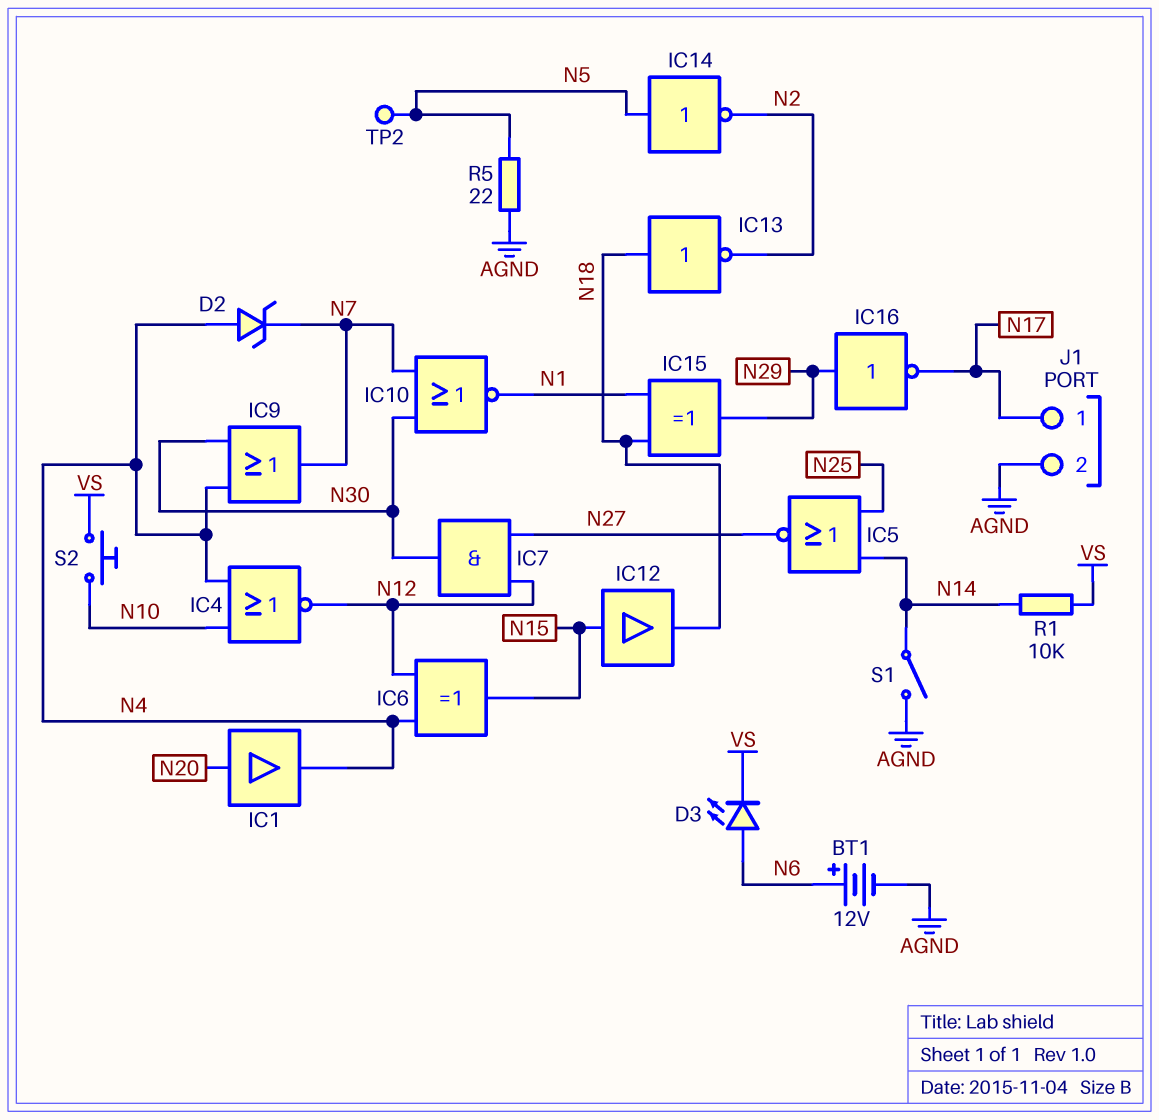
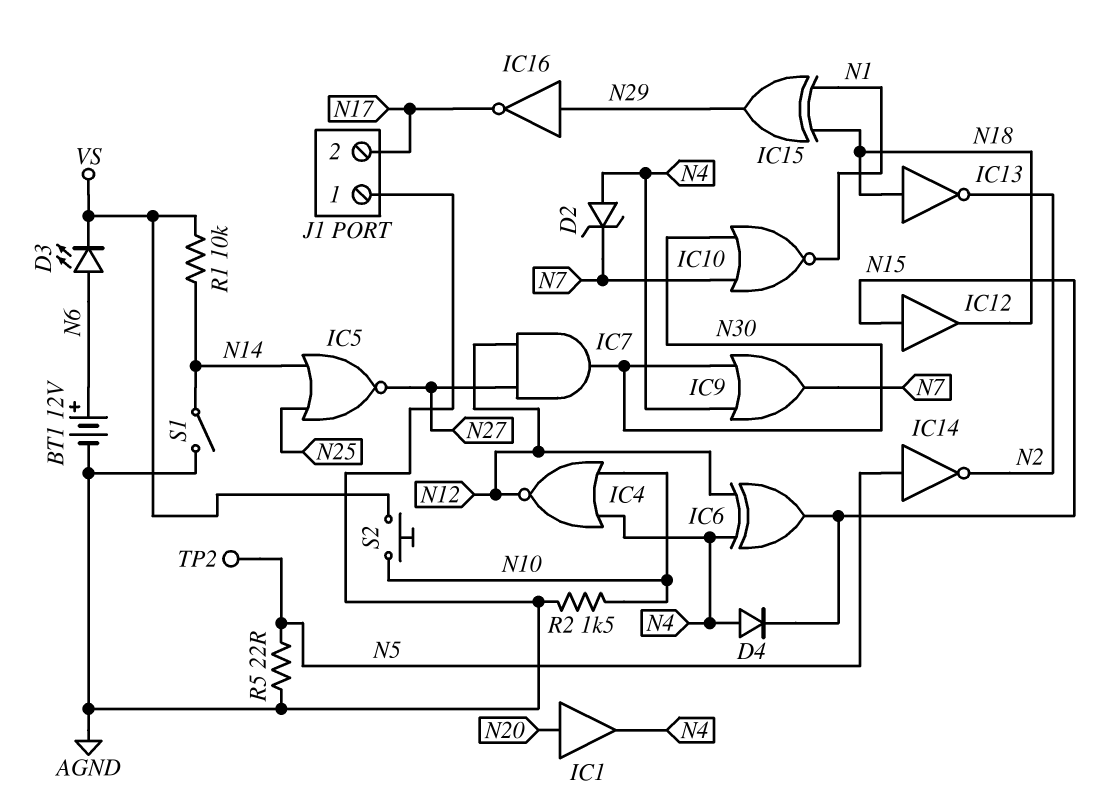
D4: none -> diode (A N4, K N15)
J1 pin 1: N17 -> AGND
J1 pin 2: AGND -> N17
R2: none -> 1.5k (AGND, N10)

